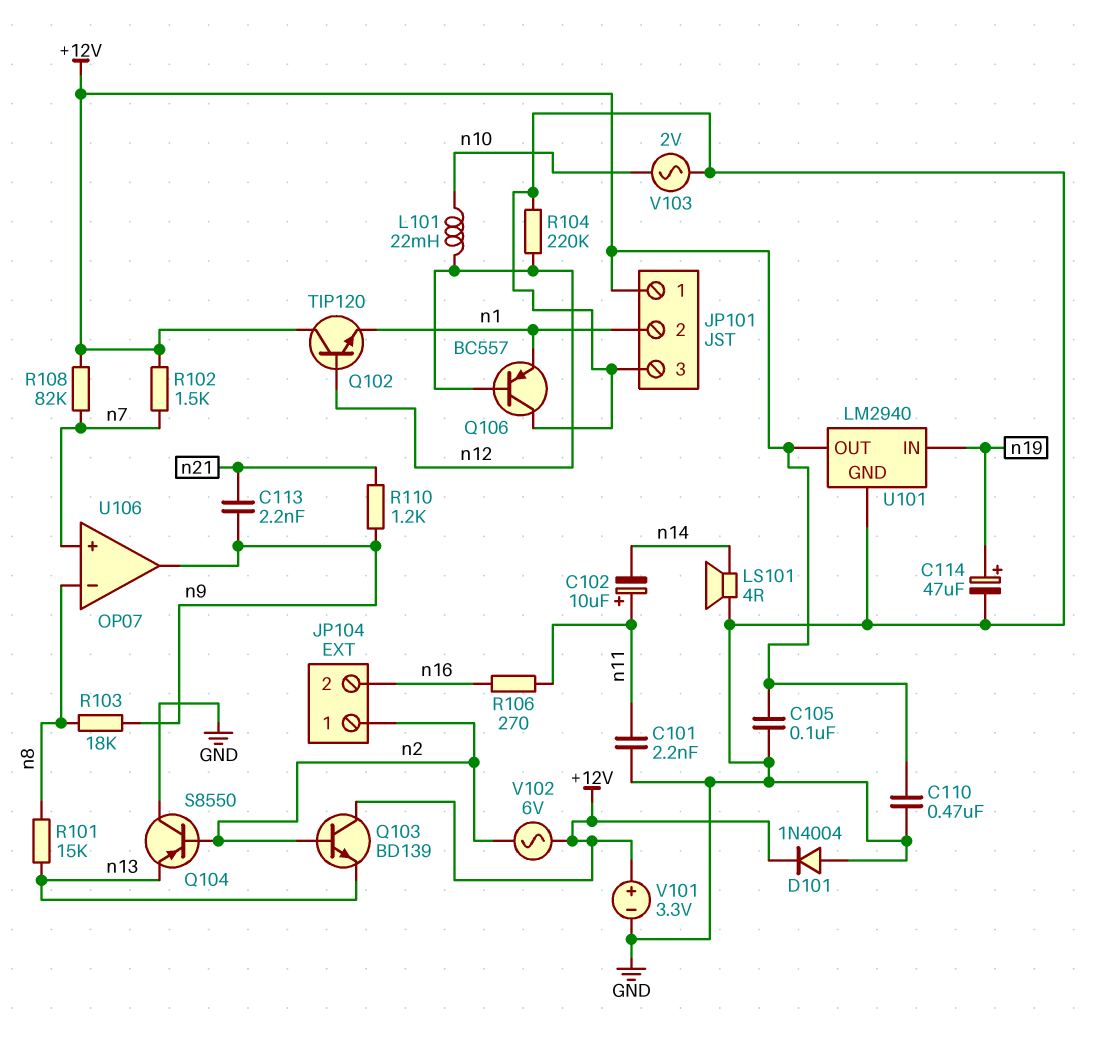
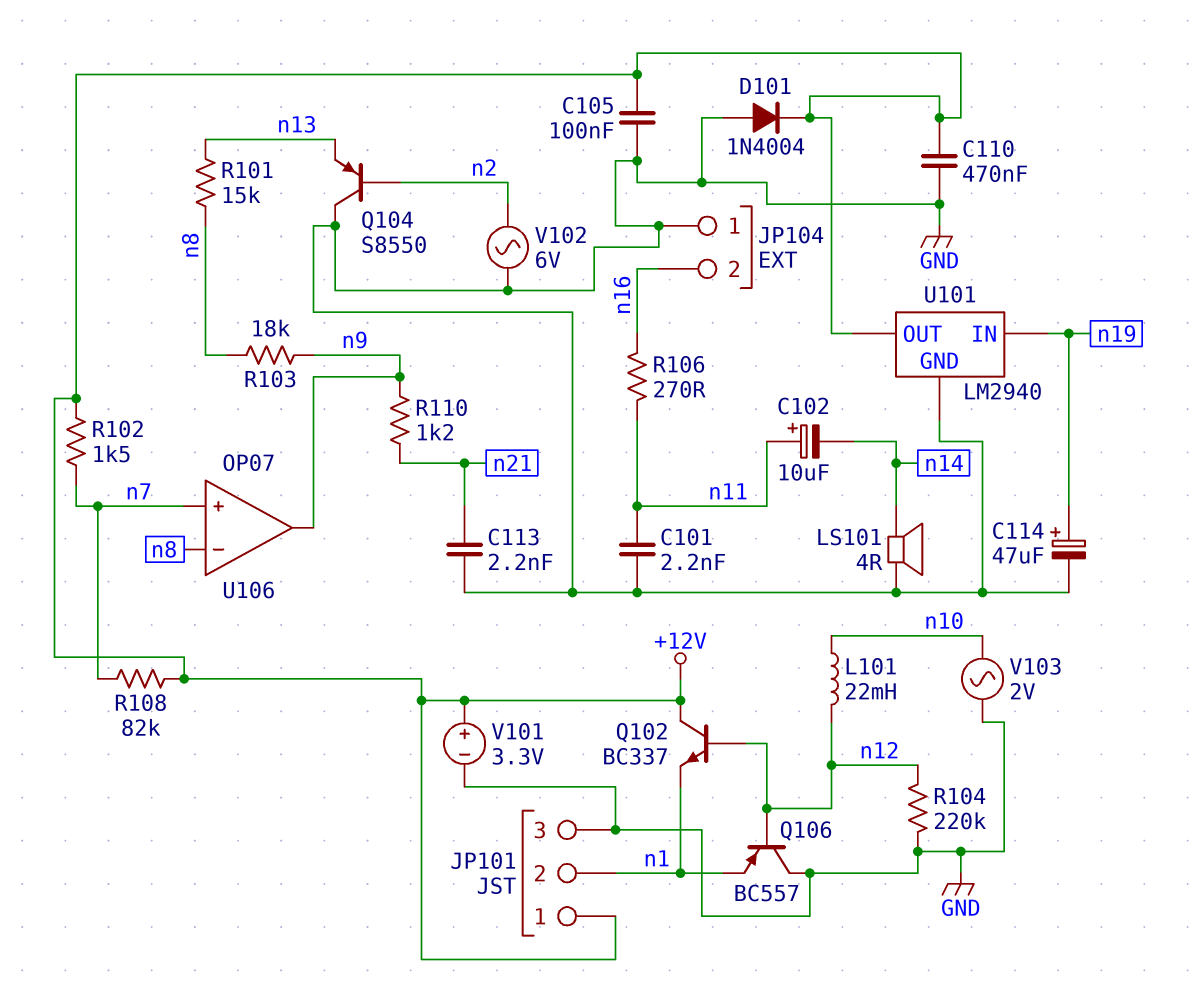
C113: 2.2nF (n9, n21) -> 2.2nF (GND, n21)
JP104 pin 1: n2 -> GND
Q102: NPN TIP120 (B n12, C +12V, E n1) -> NPN BC337 (B n12, C +12V, E n1)
Q103: NPN BD139 (B n2, C +12V, E n13) -> none
V102: AC 6V (+12V, n2) -> AC 6V (GND, n2)

